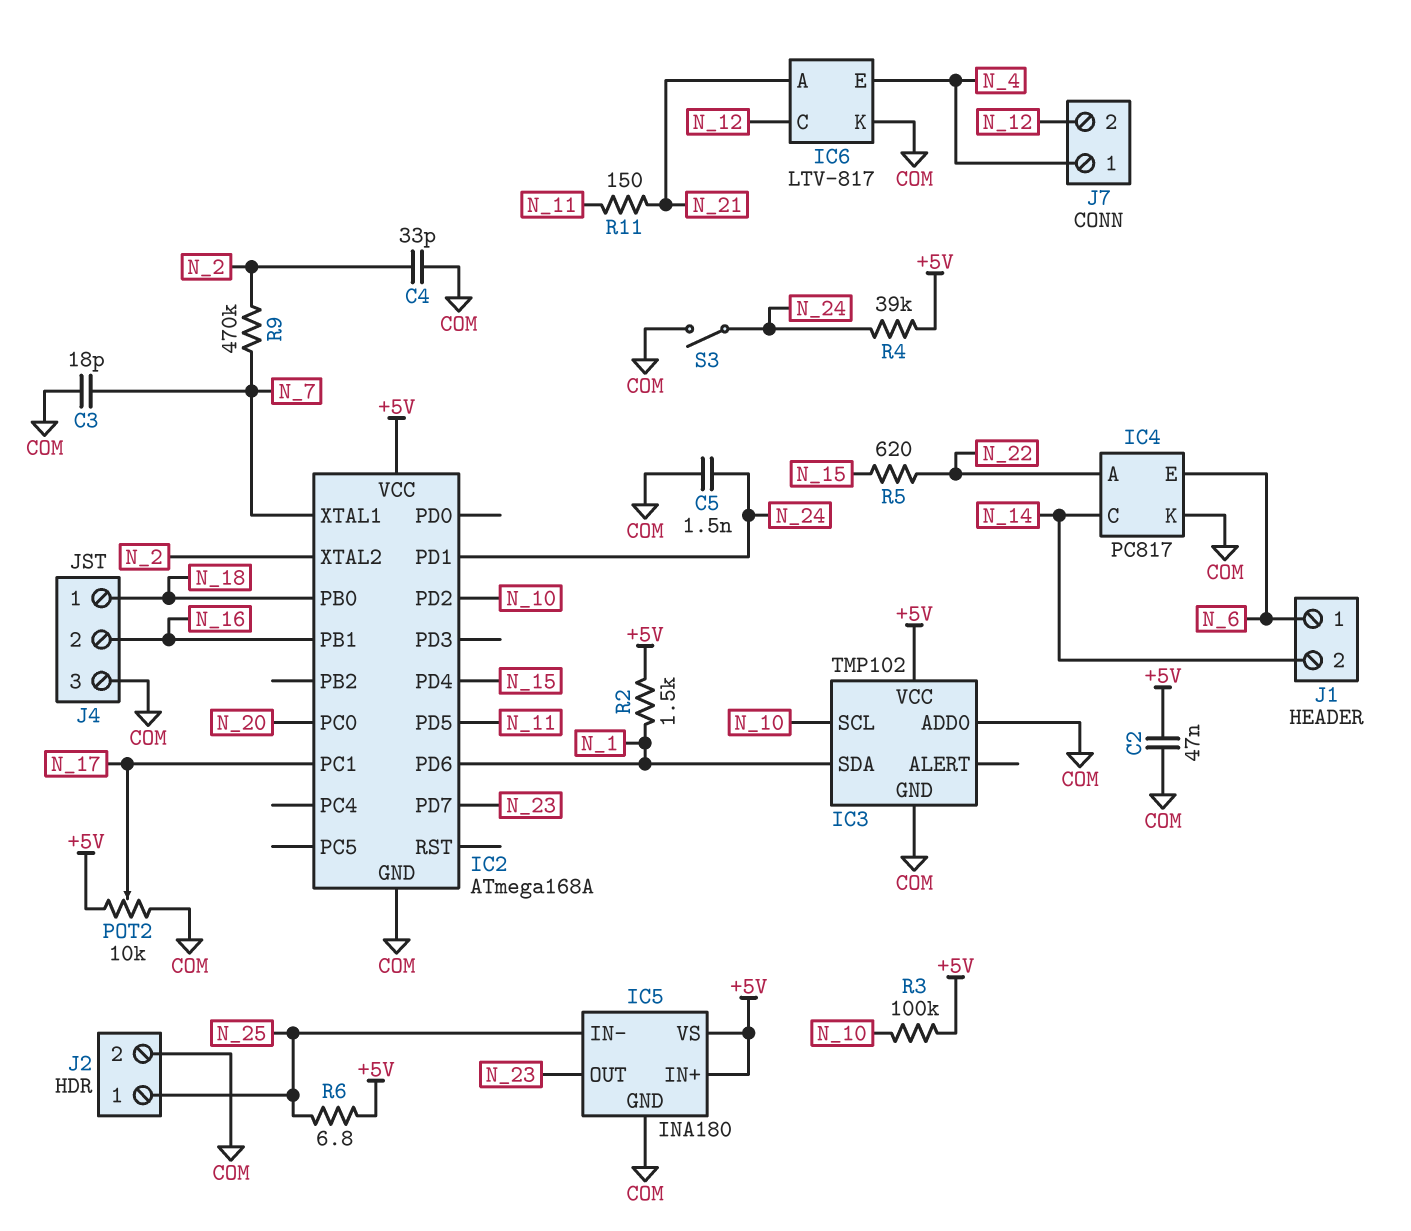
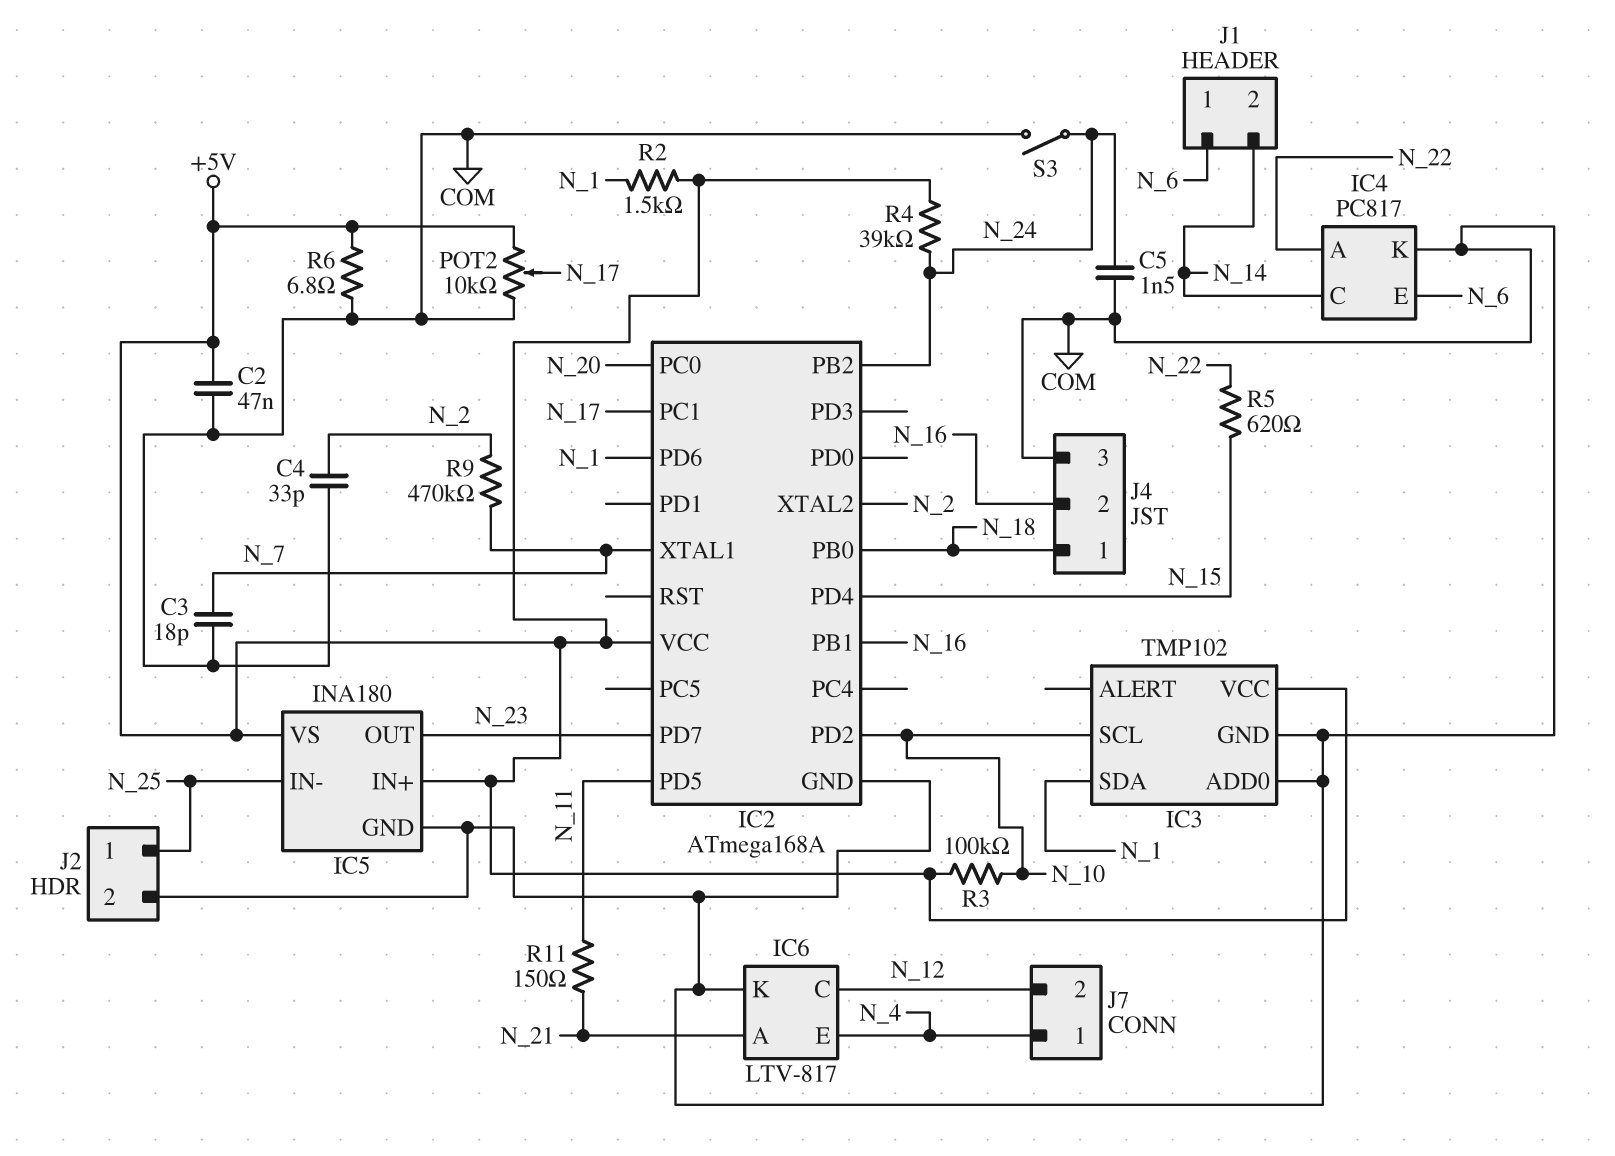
IC2 pin PB2: none -> N_24
IC2 pin PD1: N_24 -> none
R6: 6.8 (+5V, N_25) -> 6.8 (+5V, COM)

